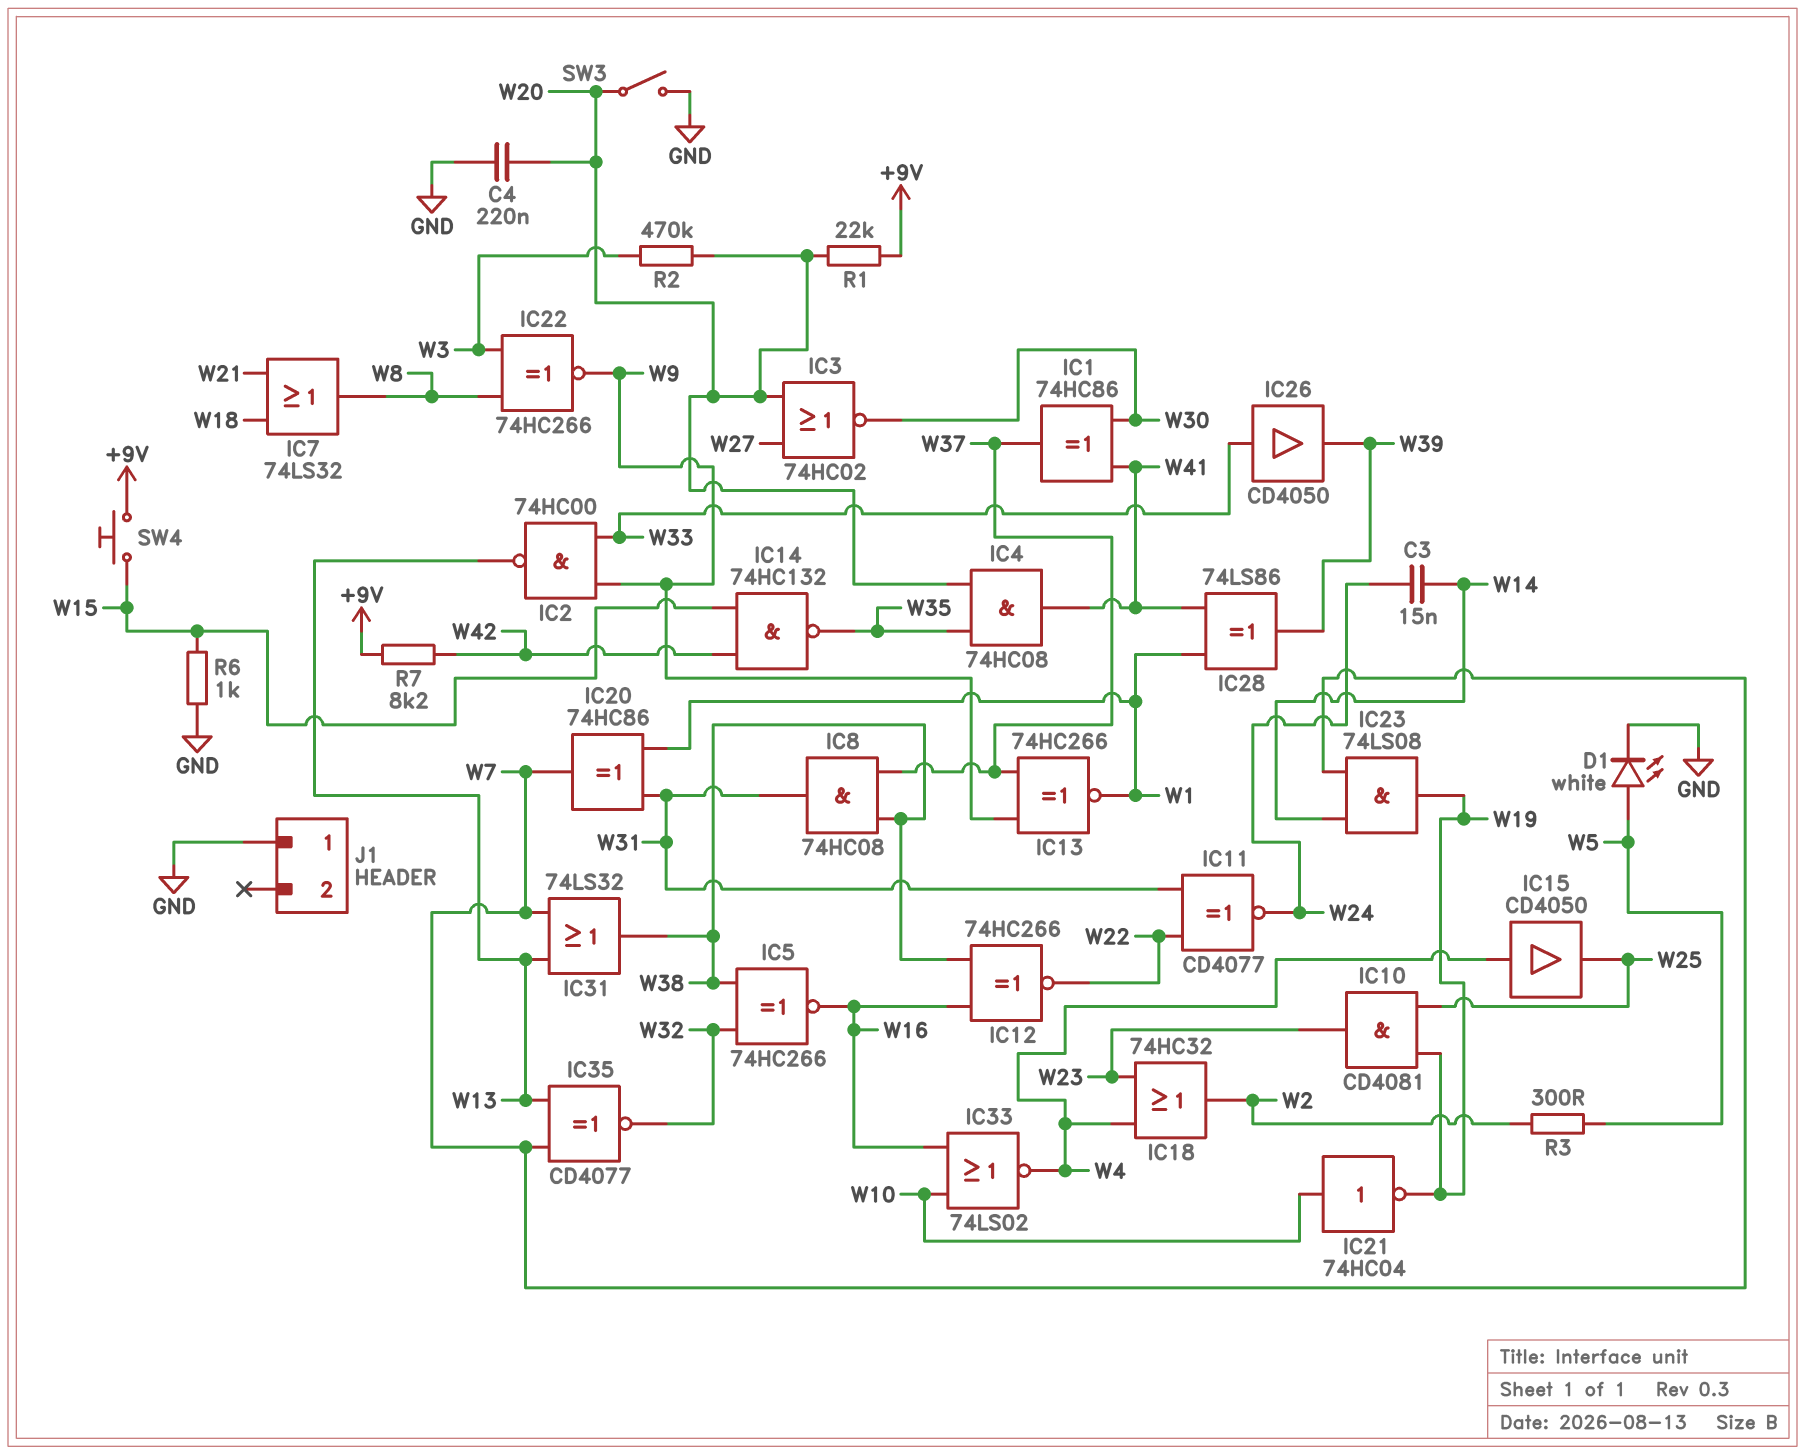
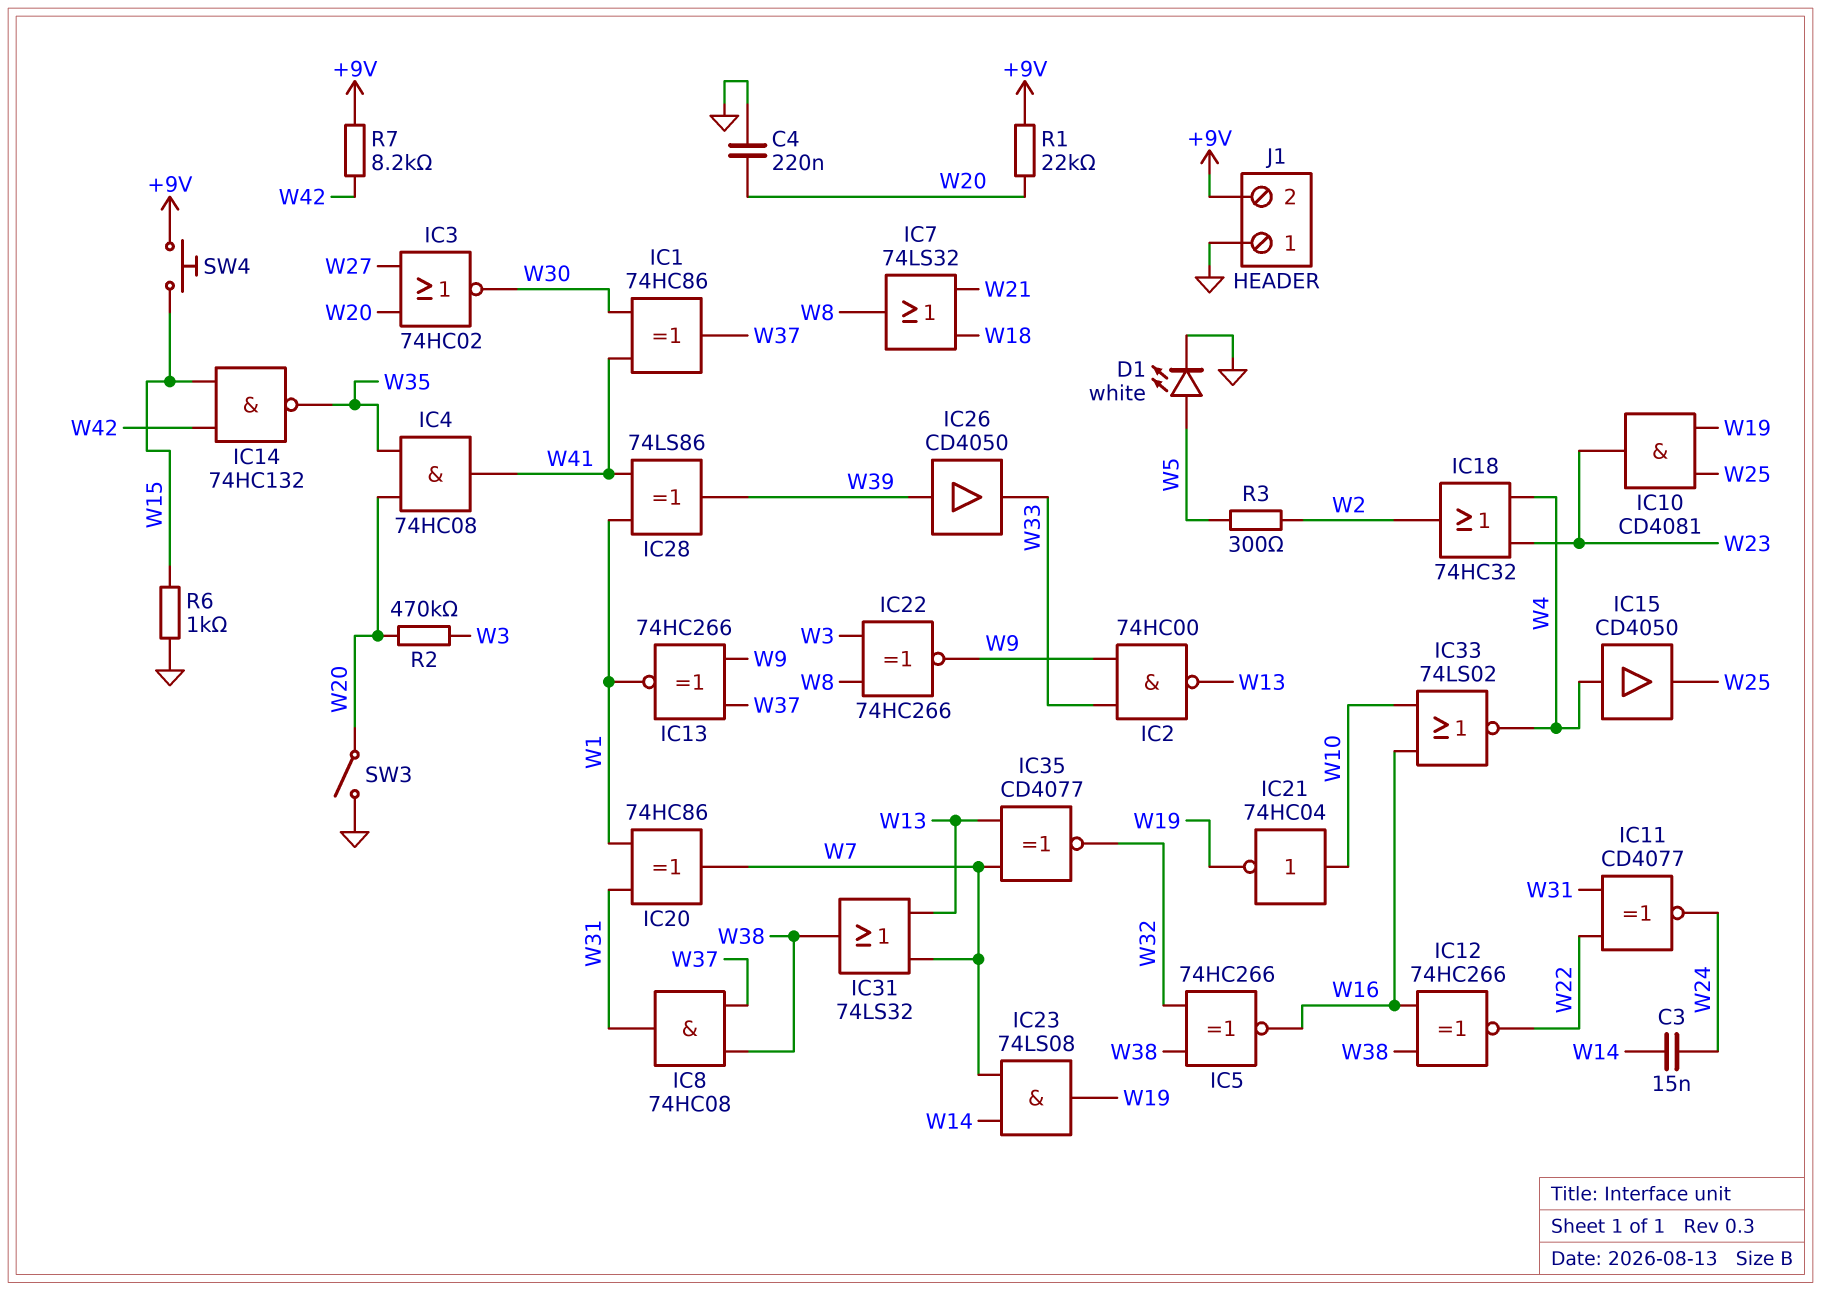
IC26: buffer CD4050 (in W33, out W39) -> buffer CD4050 (in W39, out W33)
J1 pin 2: none -> +9V

